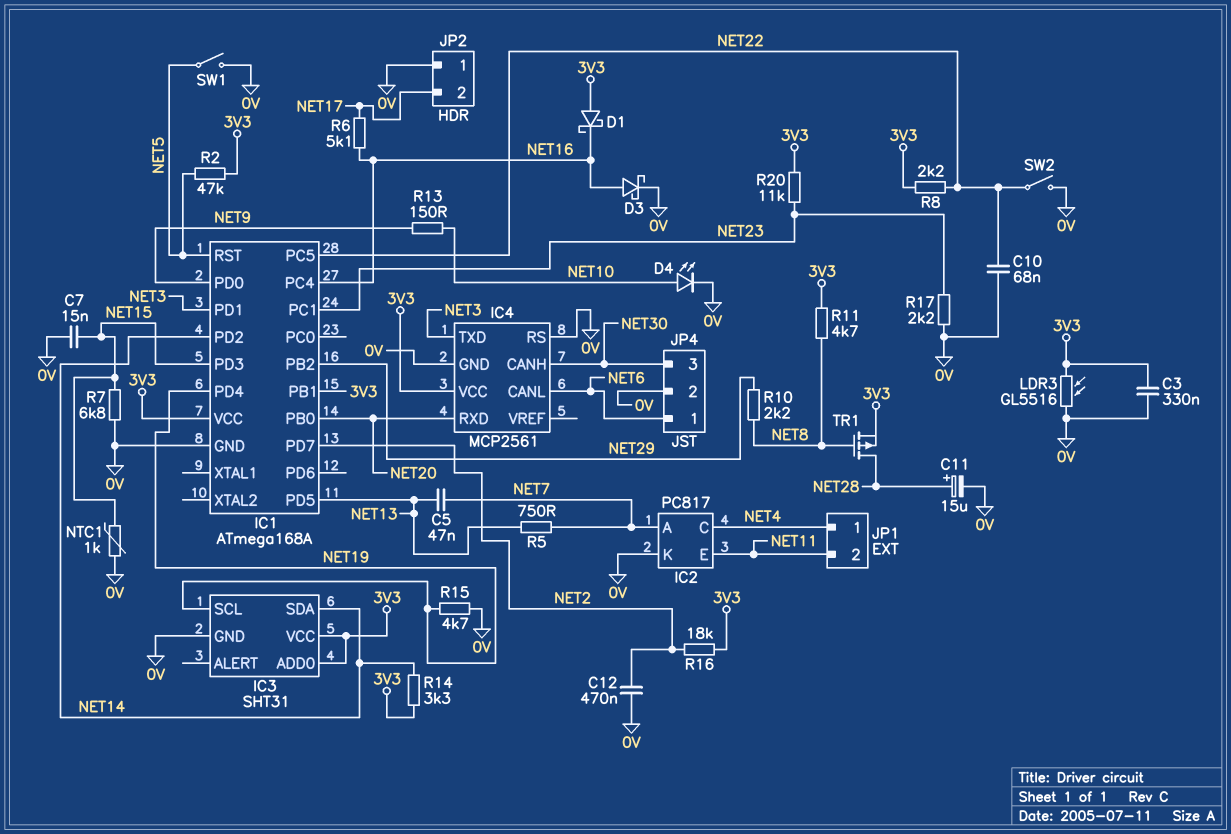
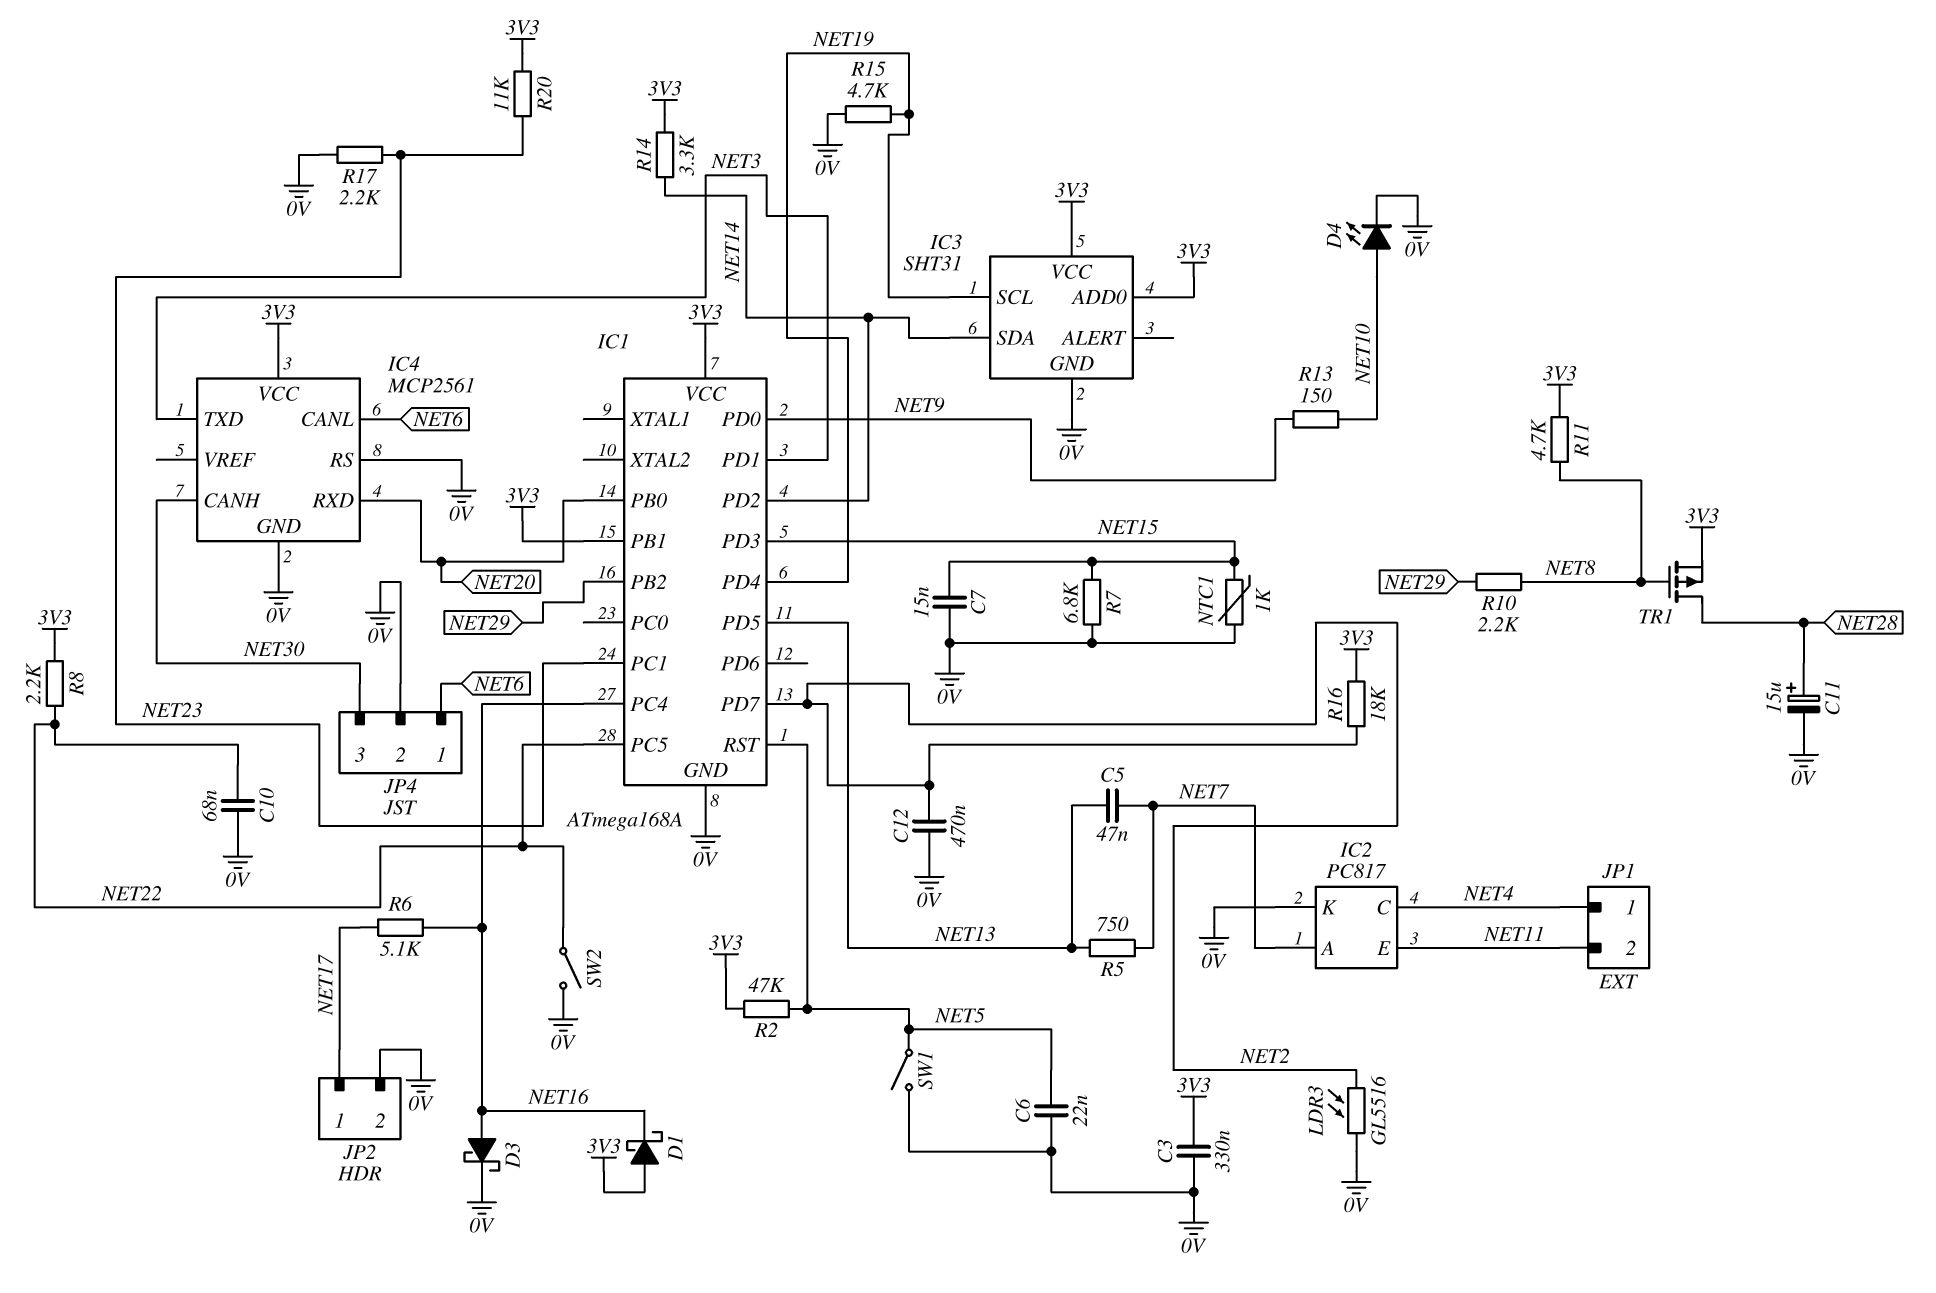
C6: none -> 22nF (0V, NET5)
JP2 pin 1: 0V -> NET17
JP2 pin 2: NET17 -> 0V
LDR3: GL5516 (0V, 3V3) -> GL5516 (0V, NET2)

